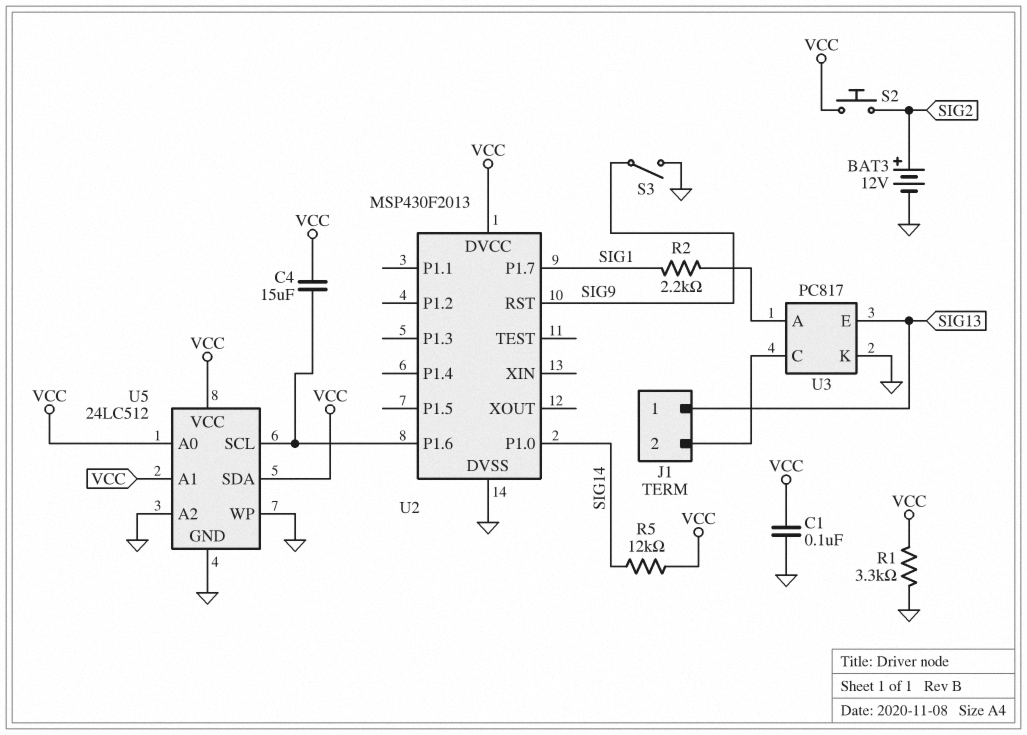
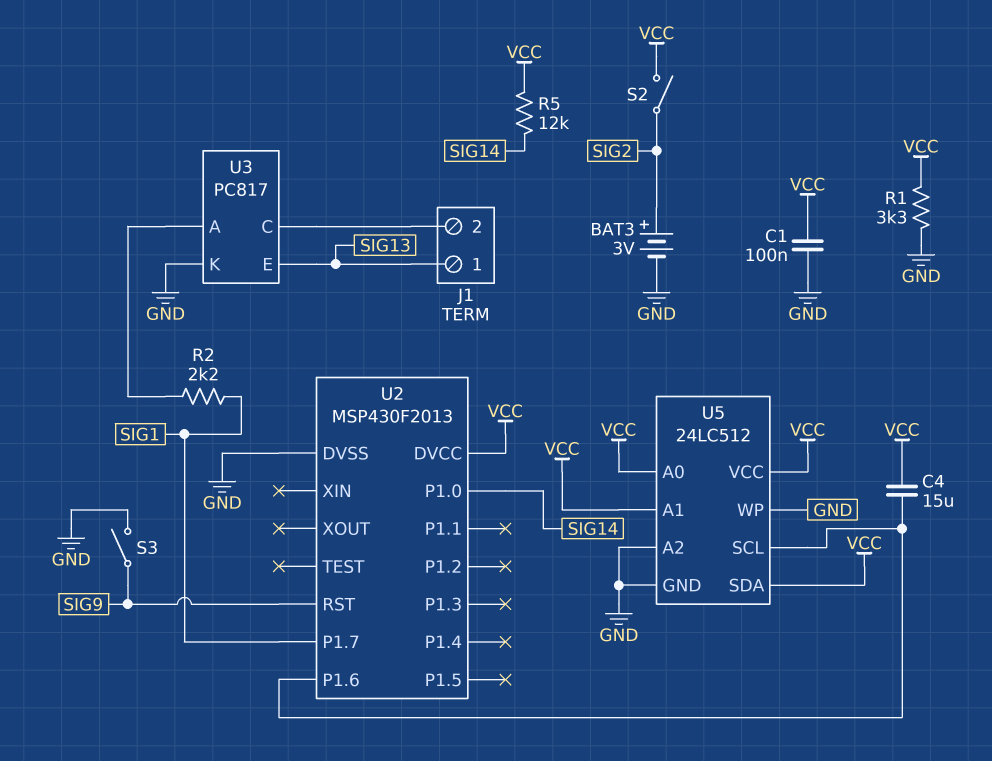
BAT3: 12V (plus SIG2, minus GND) -> 3V (plus SIG2, minus GND)
S2: button (SIG2, VCC) -> switch (SIG2, VCC)

